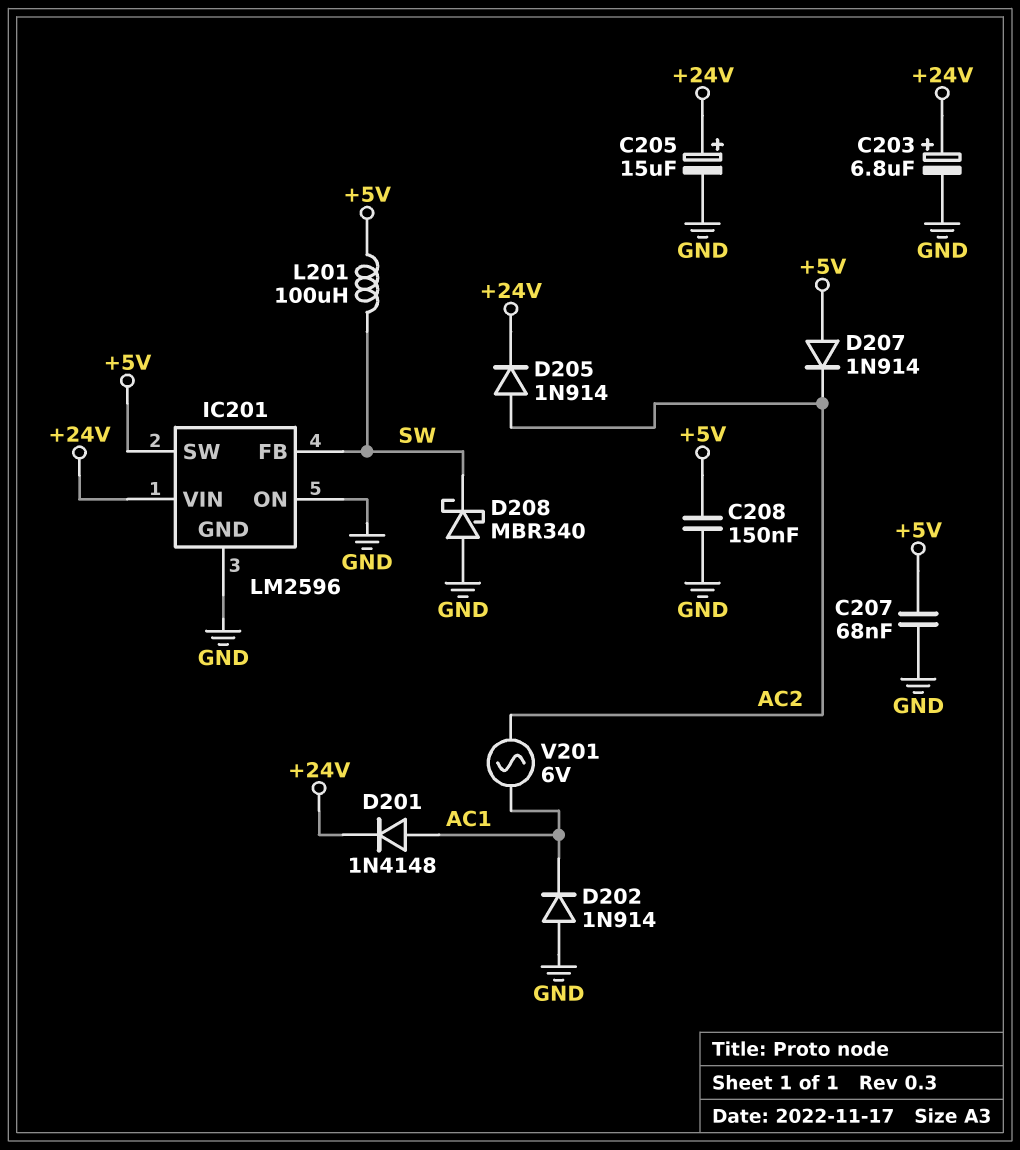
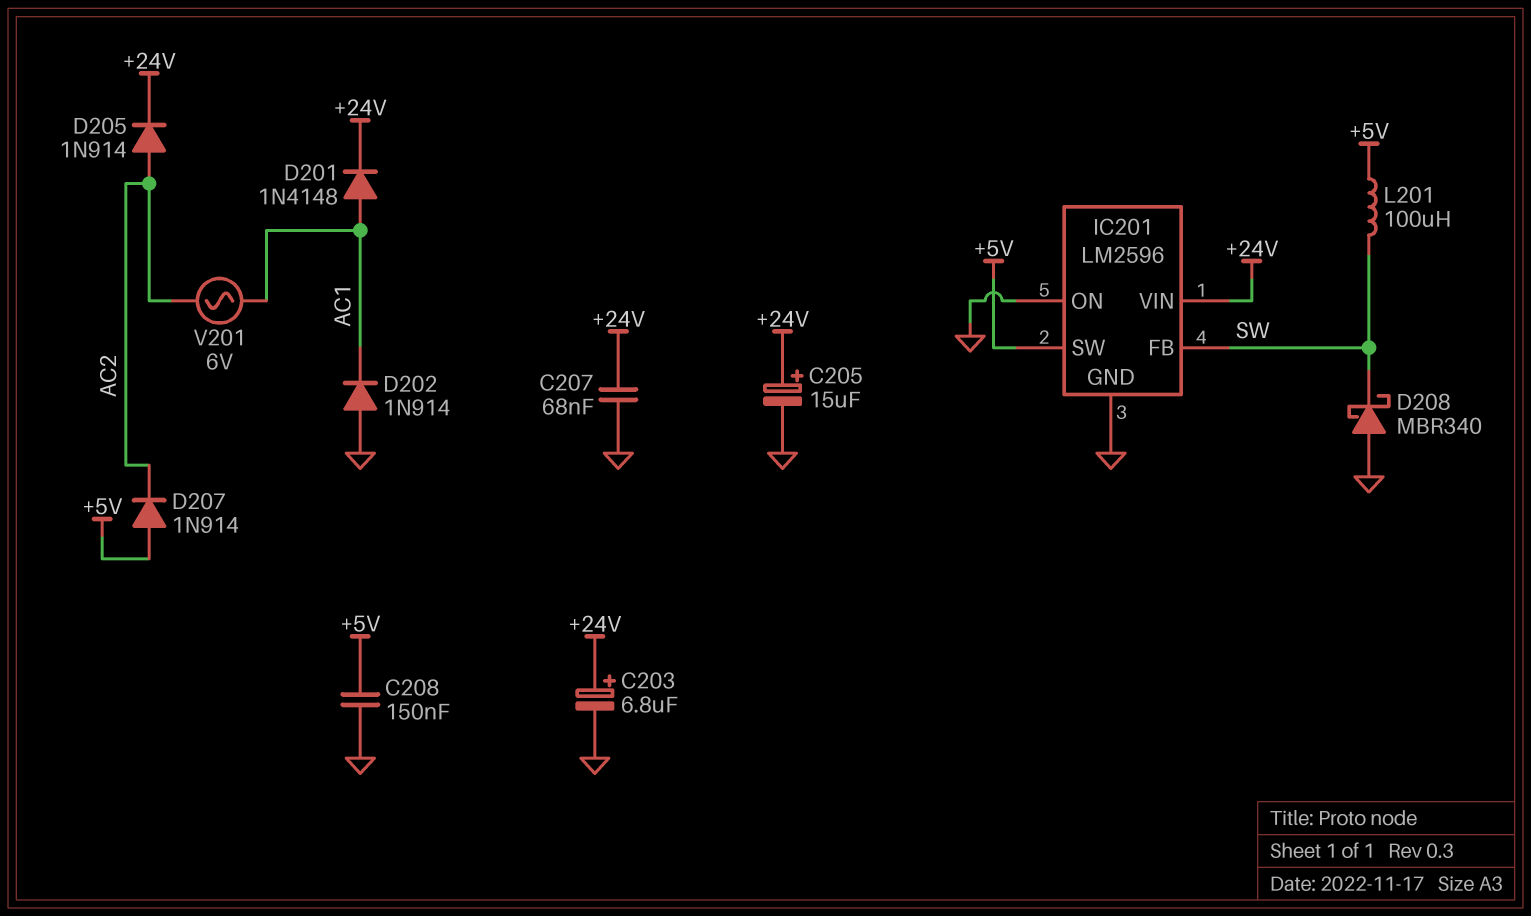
C207: 68nF (+5V, GND) -> 68nF (+24V, GND)

